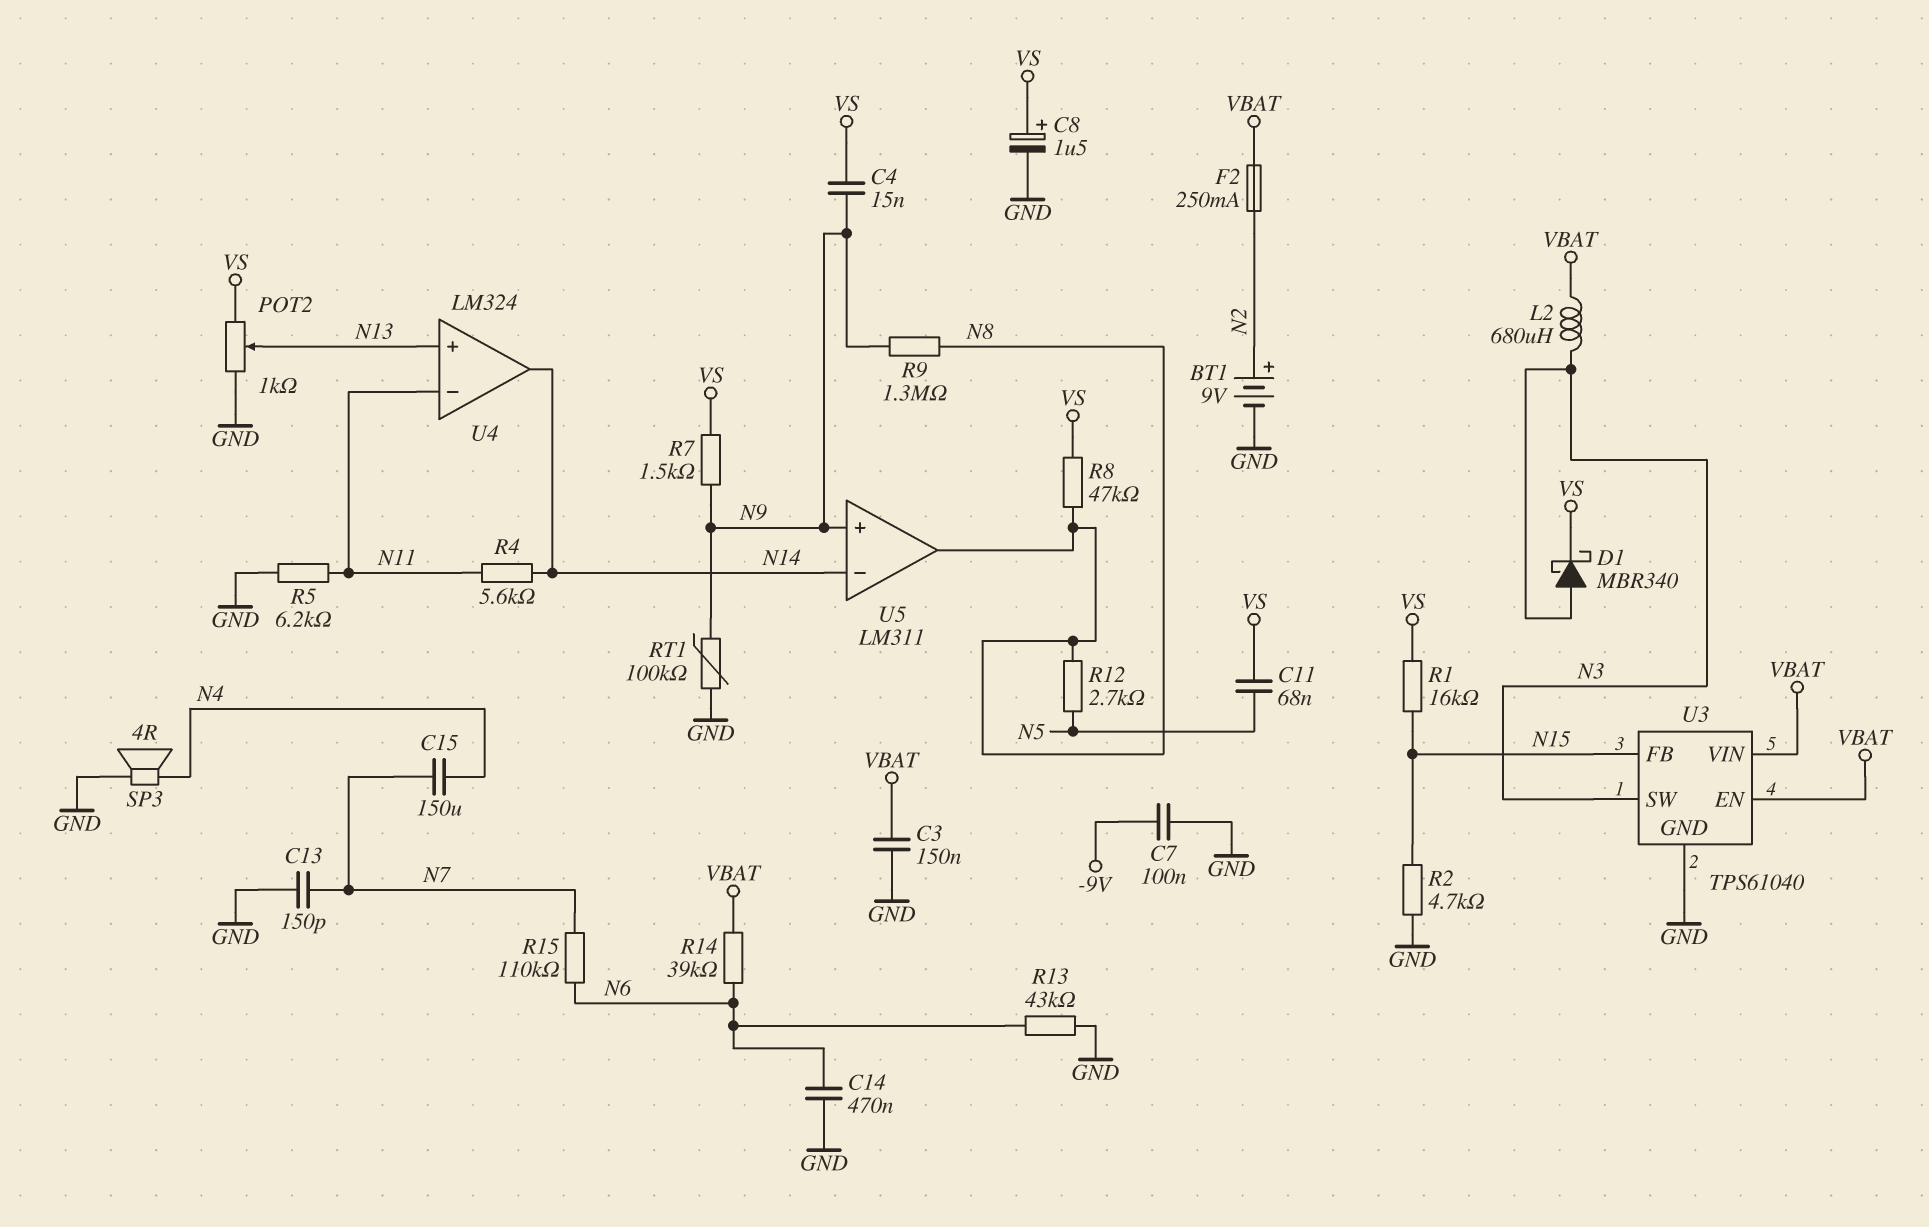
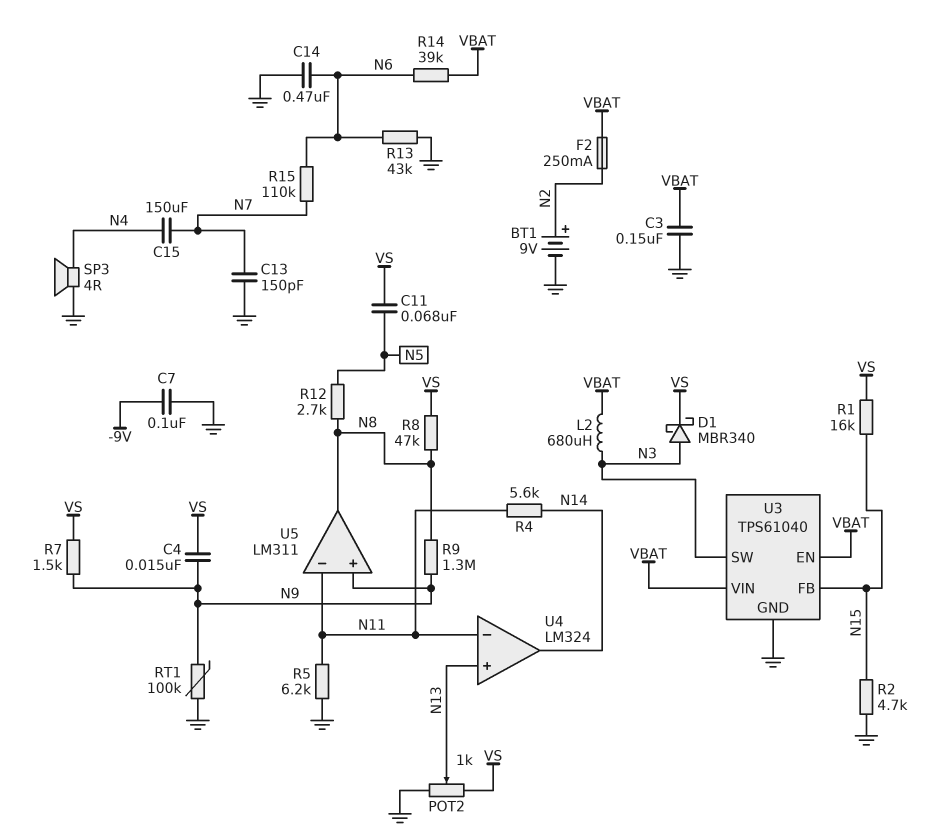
C8: 1.5uF (plus VS, minus GND) -> none
U5 pin in-: N14 -> N11

